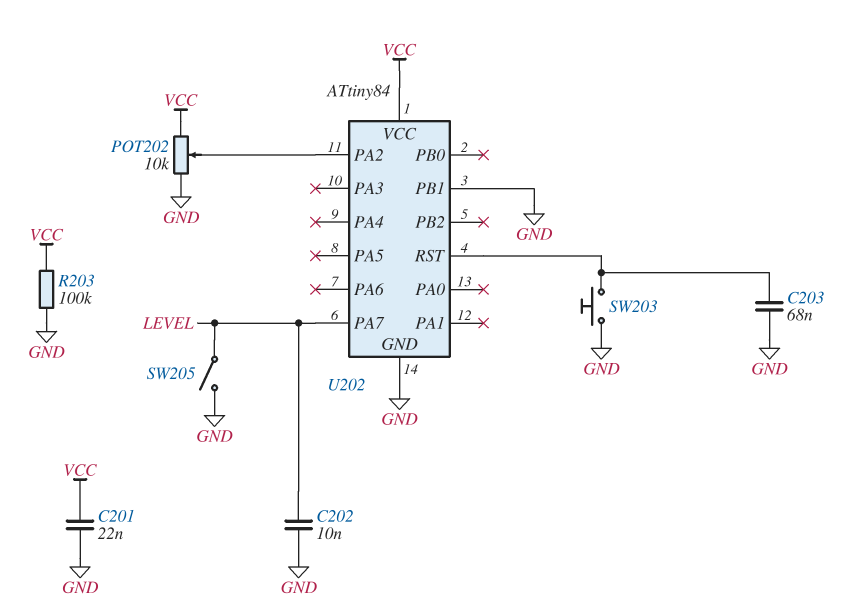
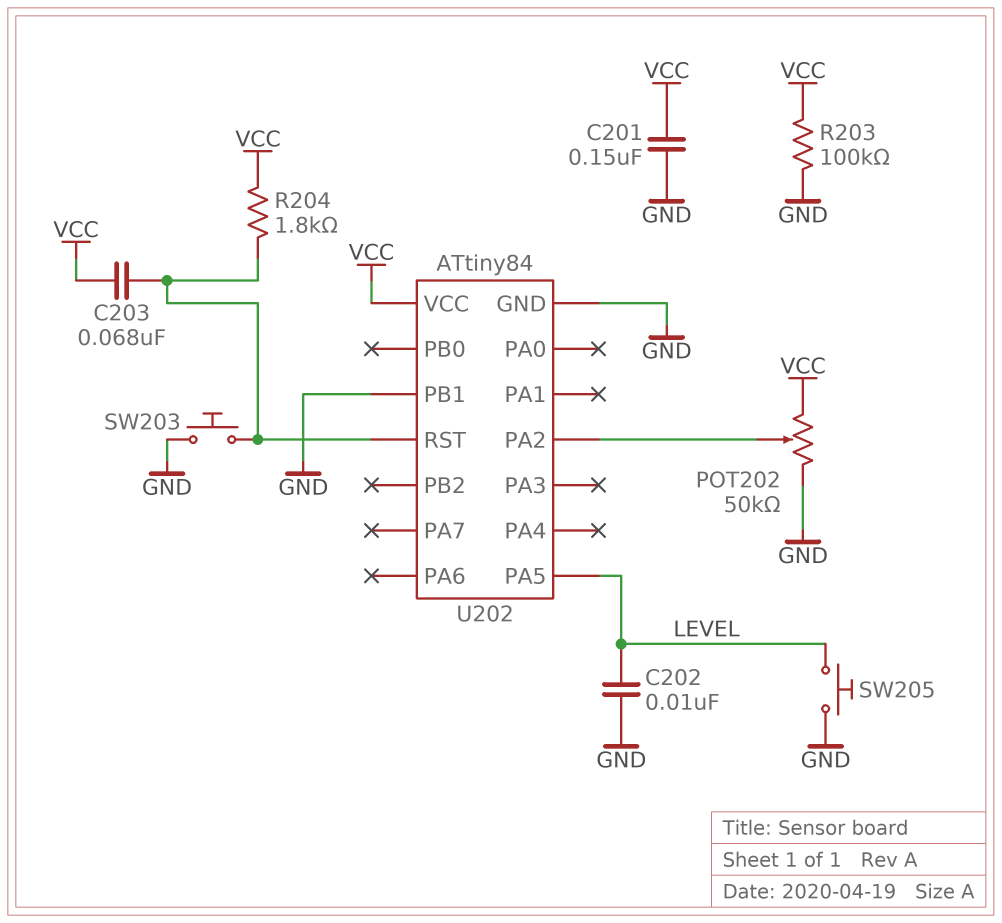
C201: 22nF (GND, VCC) -> 150nF (GND, VCC)
C203: 68nF (GND, U202/RST) -> 68nF (U202/RST, VCC)
POT202: 10k (GND, VCC, wiper U202/PA2) -> 50k (GND, VCC, wiper U202/PA2)
R204: none -> 1.8k (U202/RST, VCC)
SW205: switch (GND, LEVEL) -> button (GND, LEVEL)
U202 pin PA5: none -> LEVEL
U202 pin PA7: LEVEL -> none

